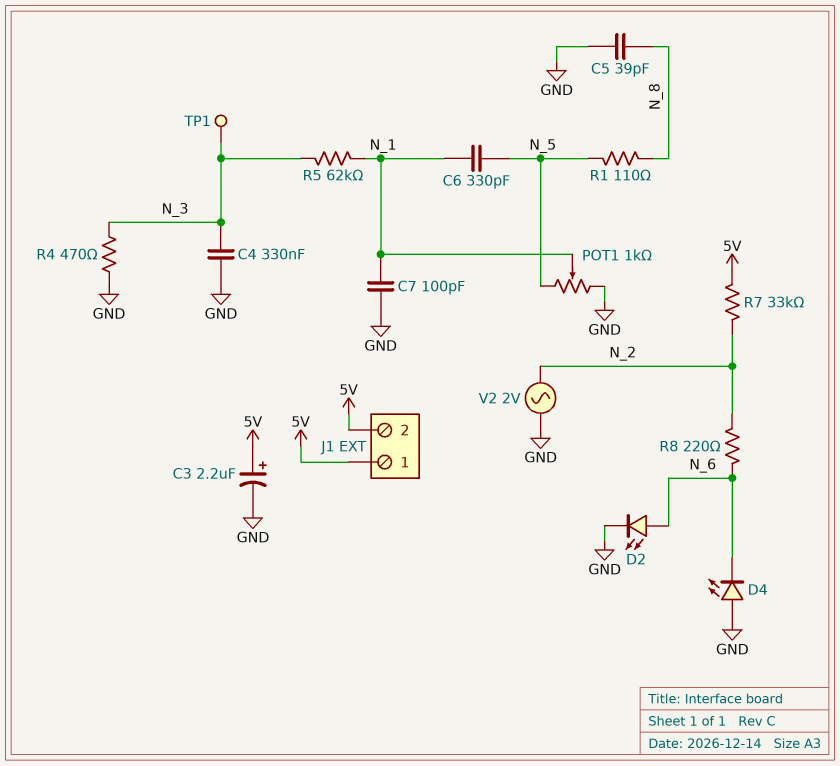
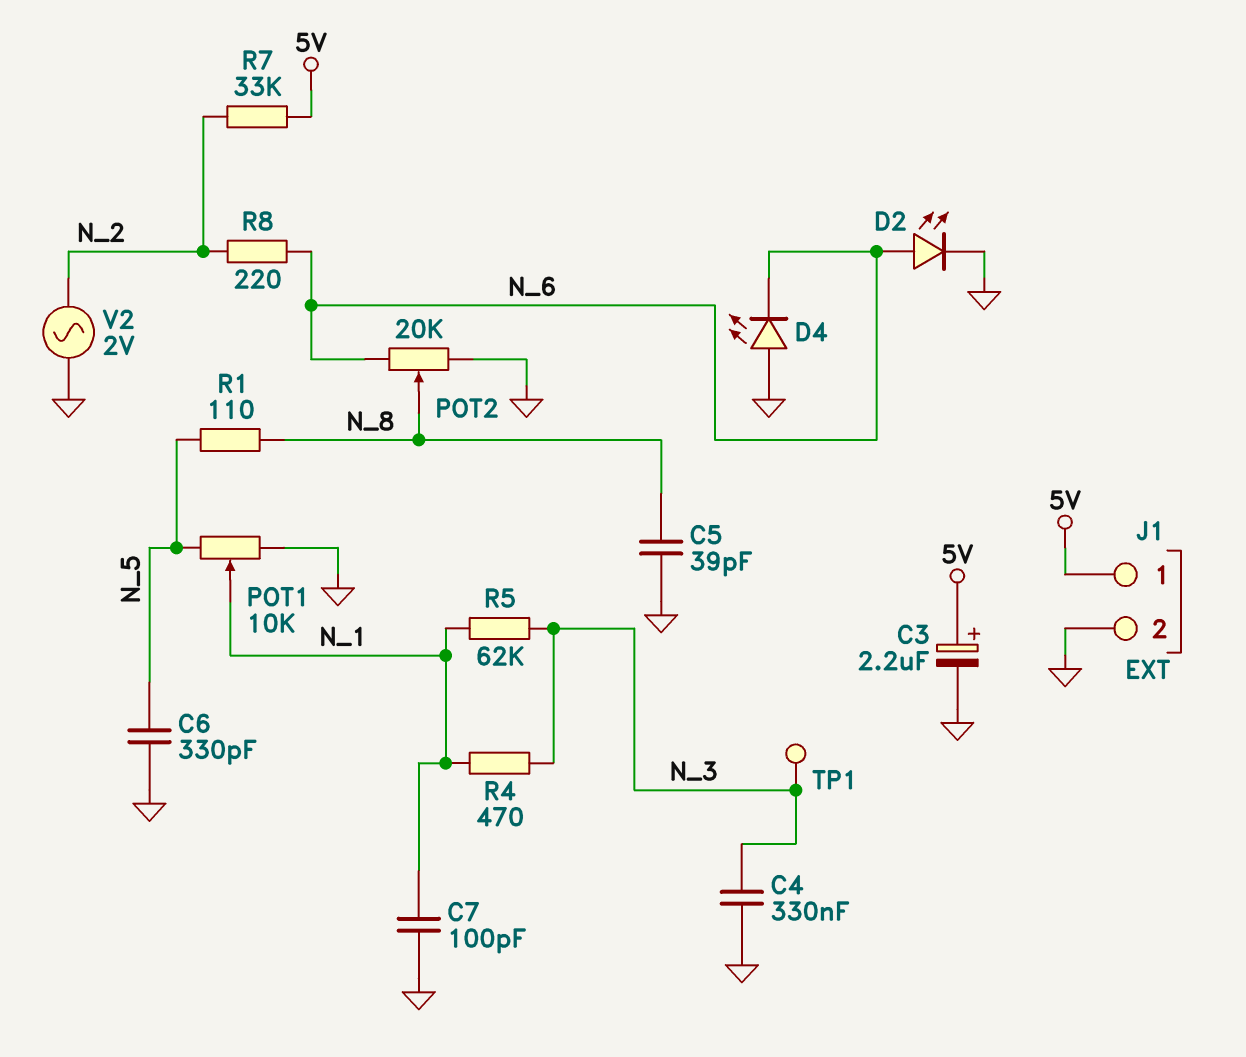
C6: 330pF (N_1, N_5) -> 330pF (GND, N_5)
J1 pin 2: 5V -> GND
POT1: 1k (GND, N_5, wiper N_1) -> 10k (GND, N_5, wiper N_1)
POT2: none -> 20k (GND, N_6, wiper N_8)
R4: 470 (GND, N_3) -> 470 (N_1, N_3)

